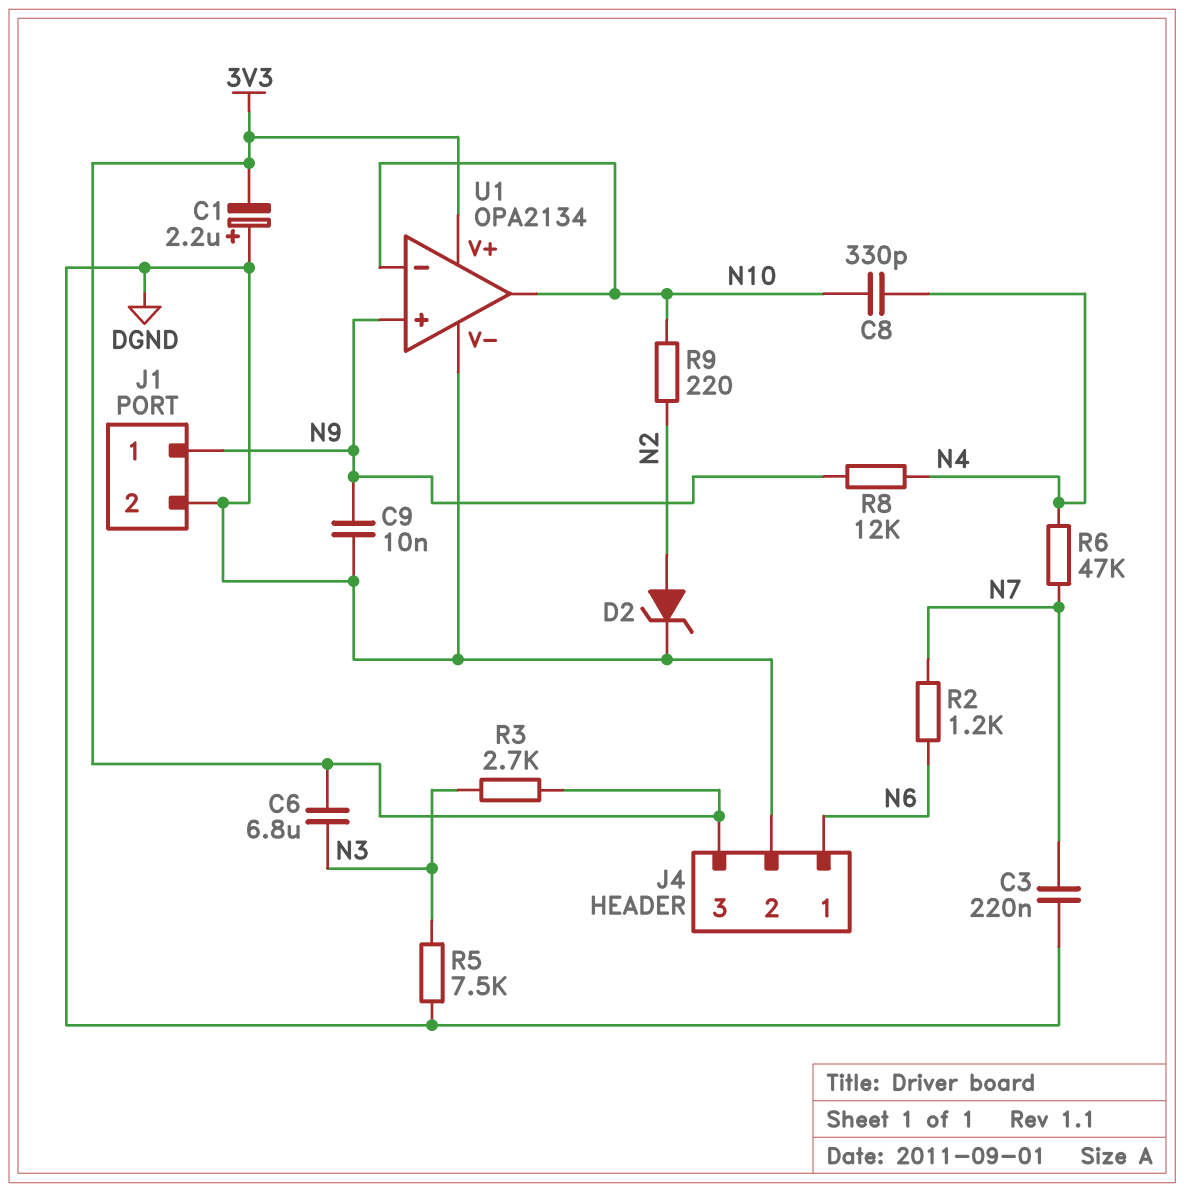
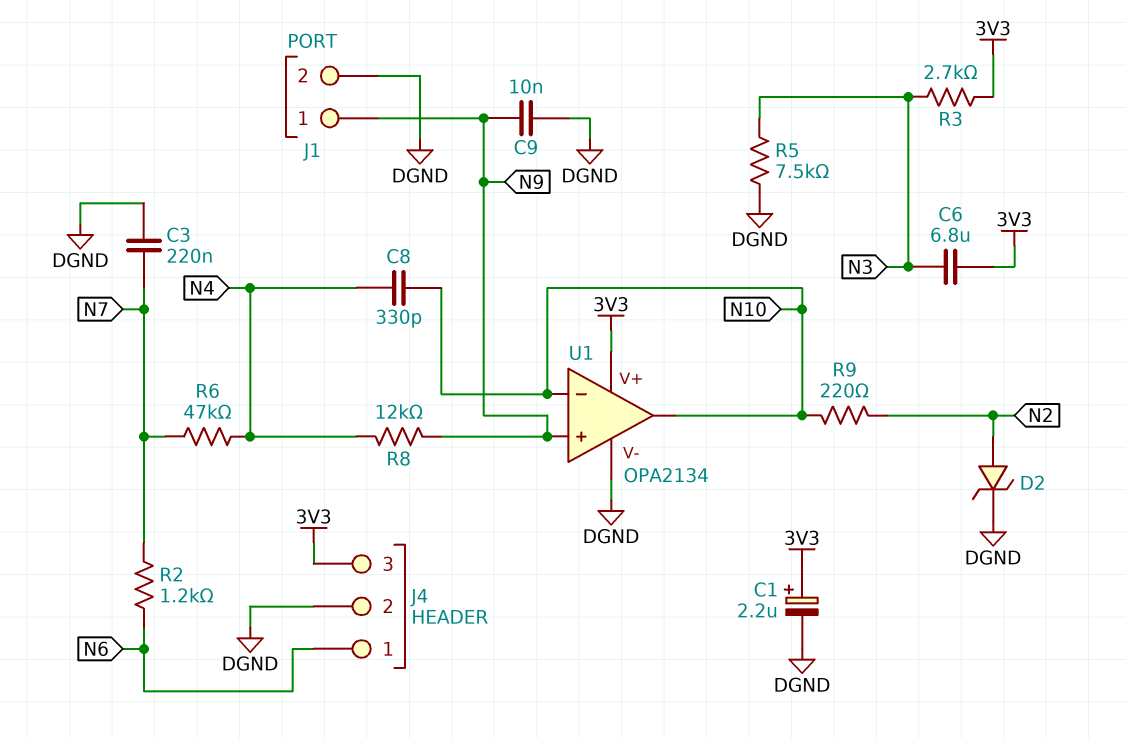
C1: 2.2uF (plus DGND, minus 3V3) -> 2.2uF (plus 3V3, minus DGND)

